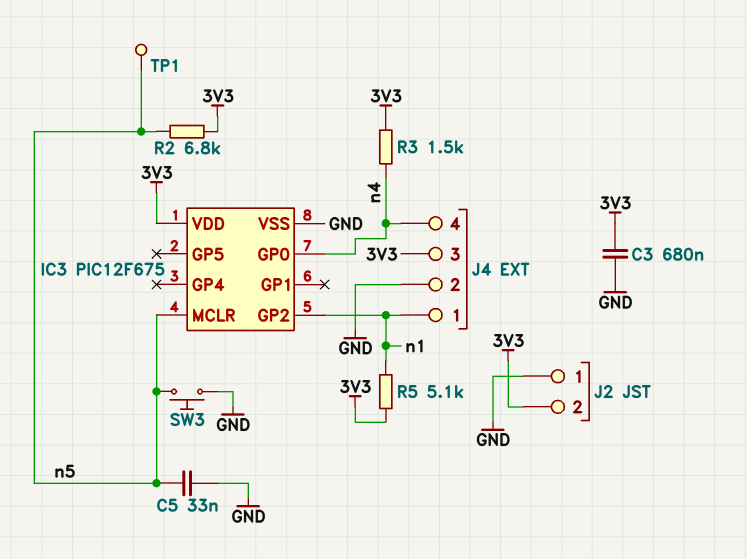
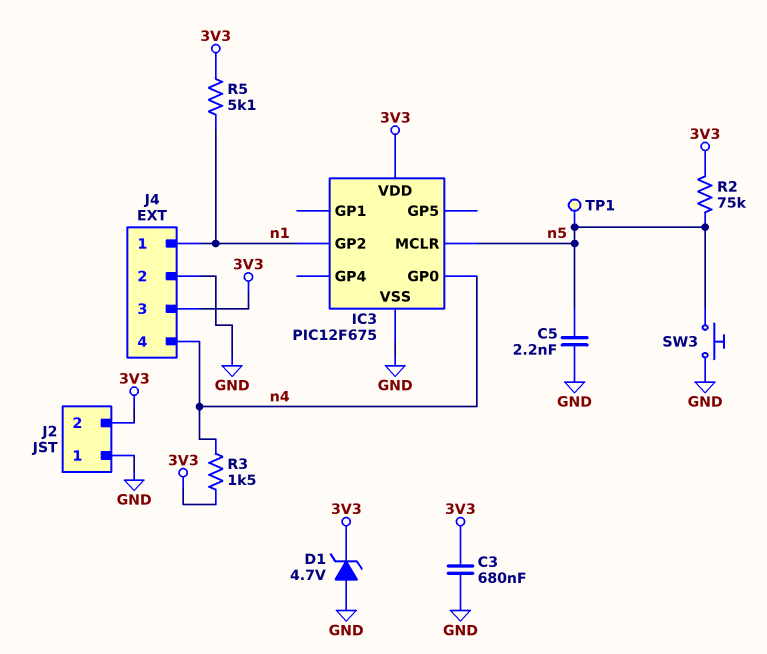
C5: 33nF (GND, n5) -> 2.2nF (GND, n5)
D1: none -> zener 4.7V (A GND, K 3V3)
R2: 6.8k (3V3, n5) -> 75k (3V3, n5)

